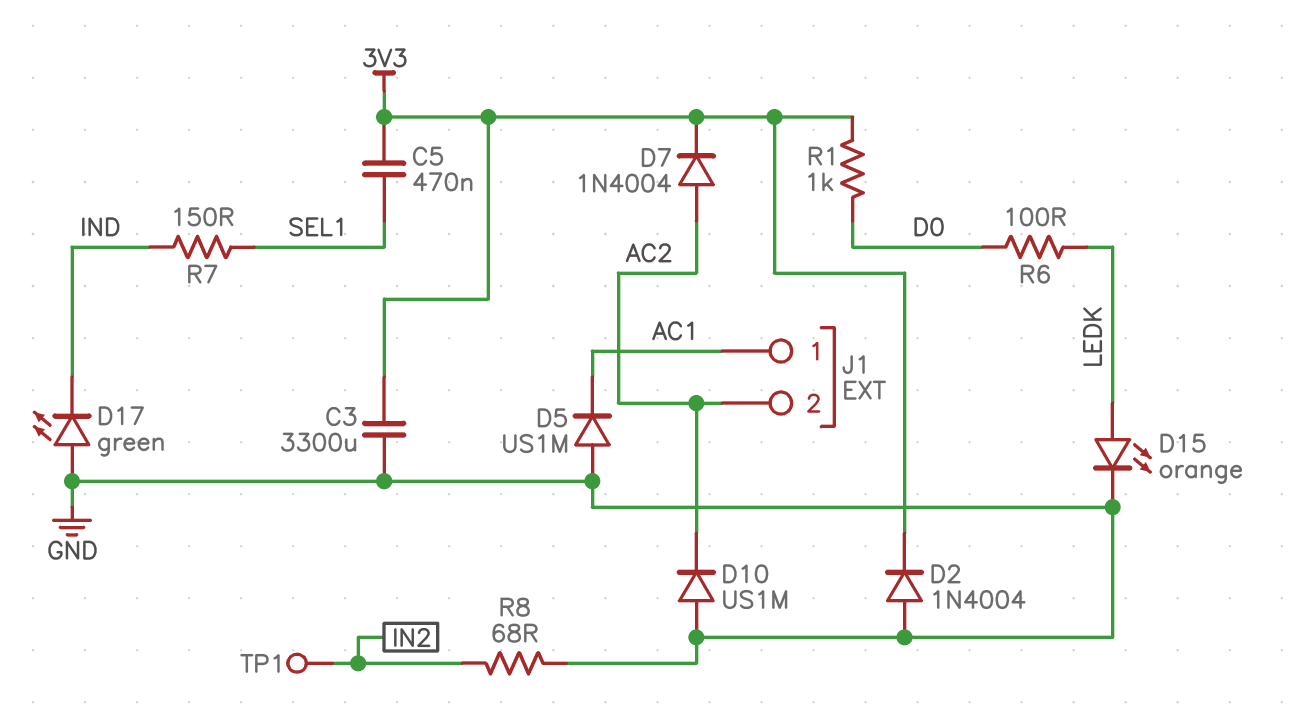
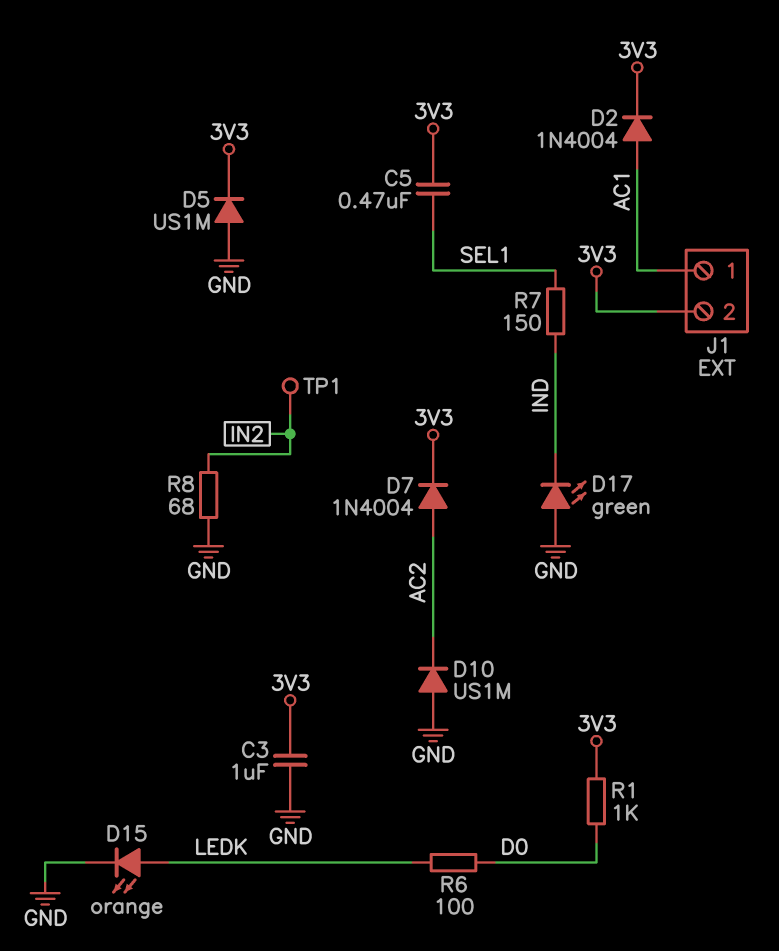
C3: 3300uF (3V3, GND) -> 1uF (3V3, GND)
D2: diode 1N4004 (A GND, K 3V3) -> diode 1N4004 (A AC1, K 3V3)
D5: diode US1M (A GND, K AC1) -> diode US1M (A GND, K 3V3)
J1 pin 2: AC2 -> 3V3

